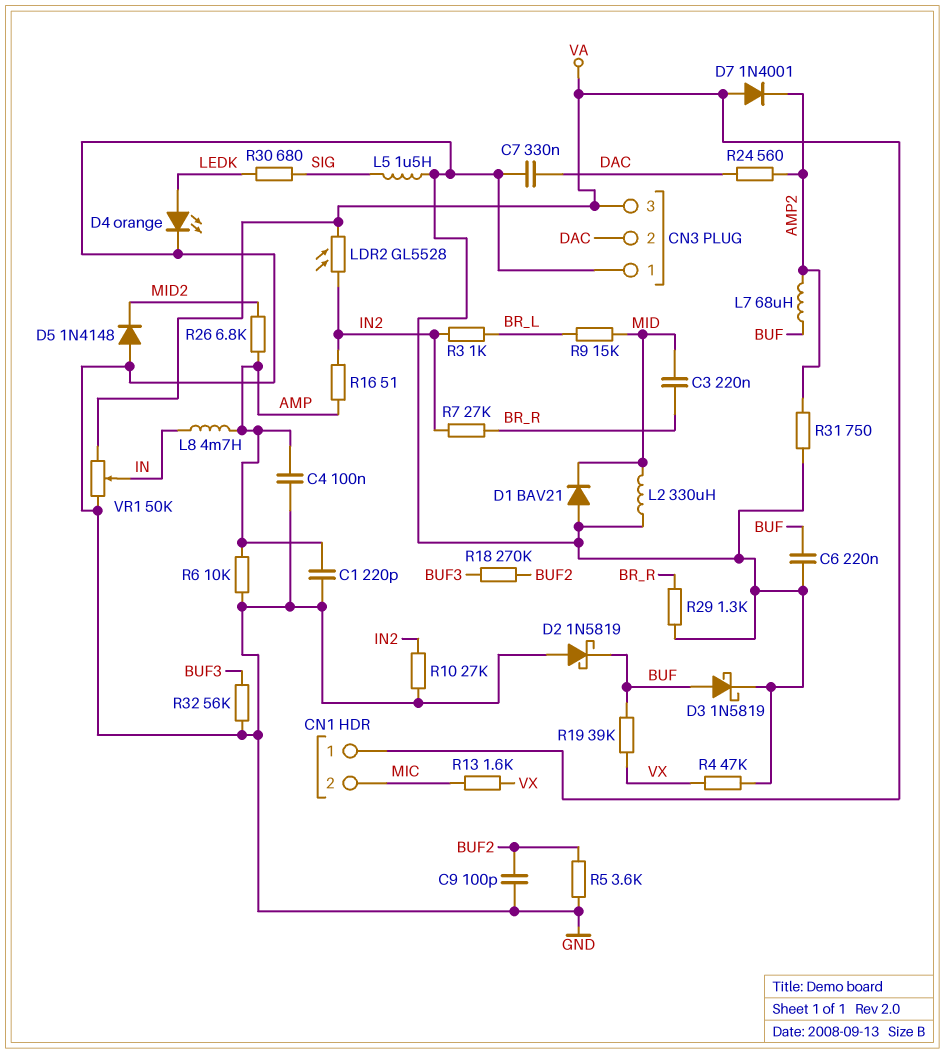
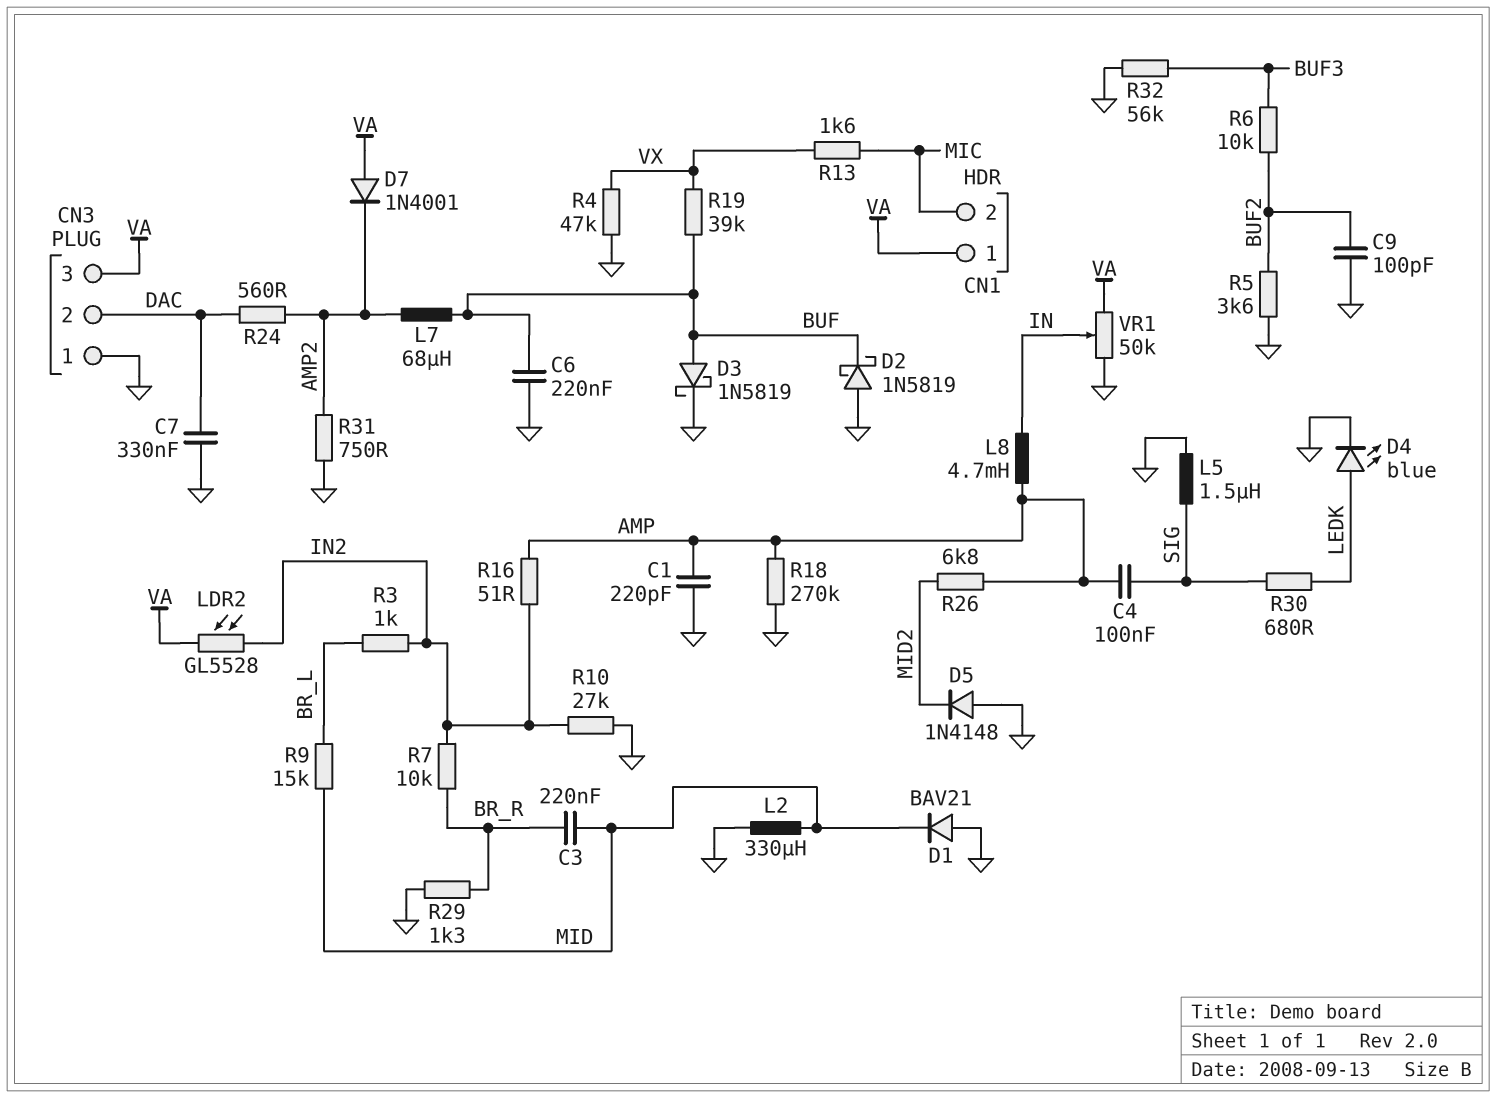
C4: 100nF (AMP, GND) -> 100nF (AMP, SIG)
D4: LED orange (A LEDK, K GND) -> LED blue (A LEDK, K GND)
R6: 10k (AMP, GND) -> 10k (BUF2, BUF3)
R7: 27k (BR_R, IN2) -> 10k (BR_R, IN2)
R18: 270k (BUF2, BUF3) -> 270k (AMP, GND)

